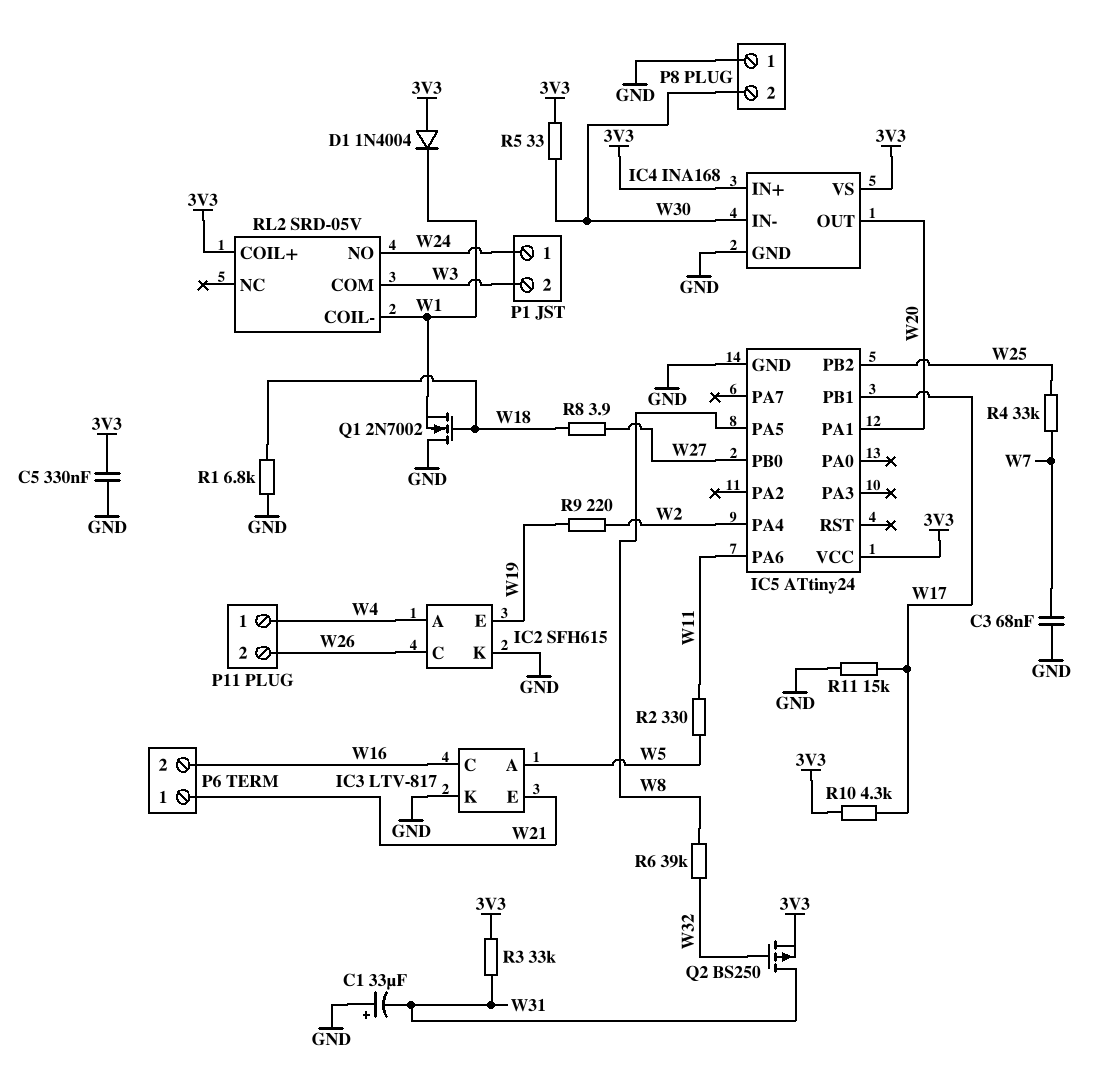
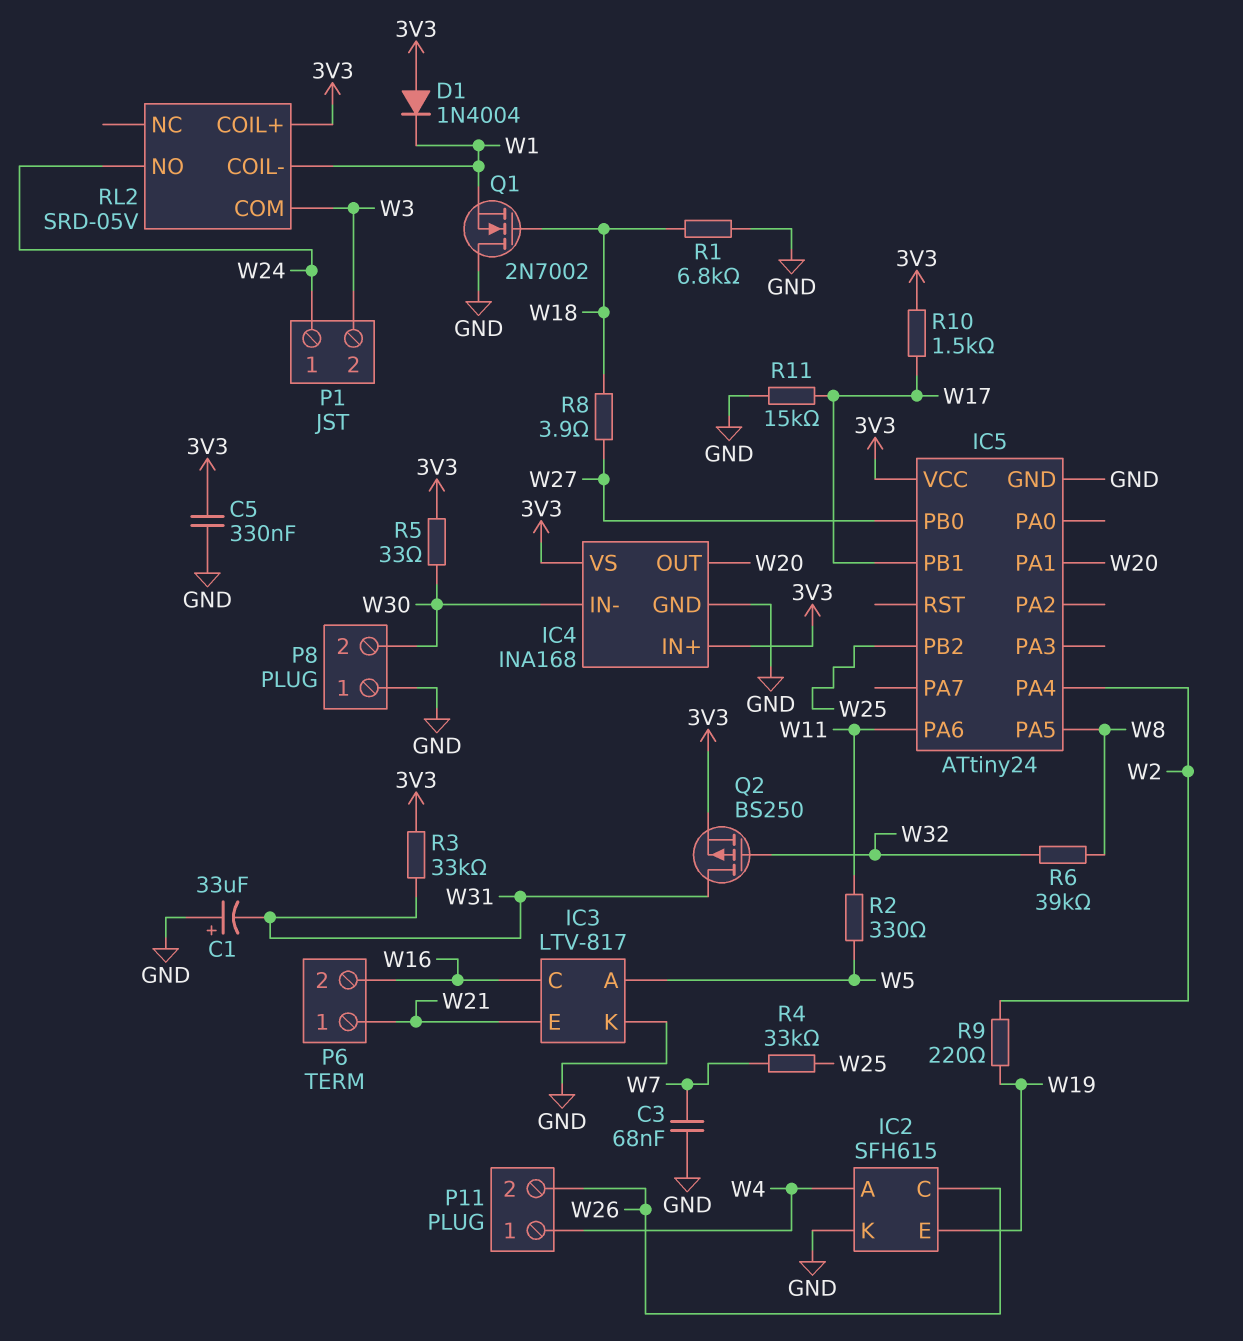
R10: 4.3k (3V3, W17) -> 1.5k (3V3, W17)

